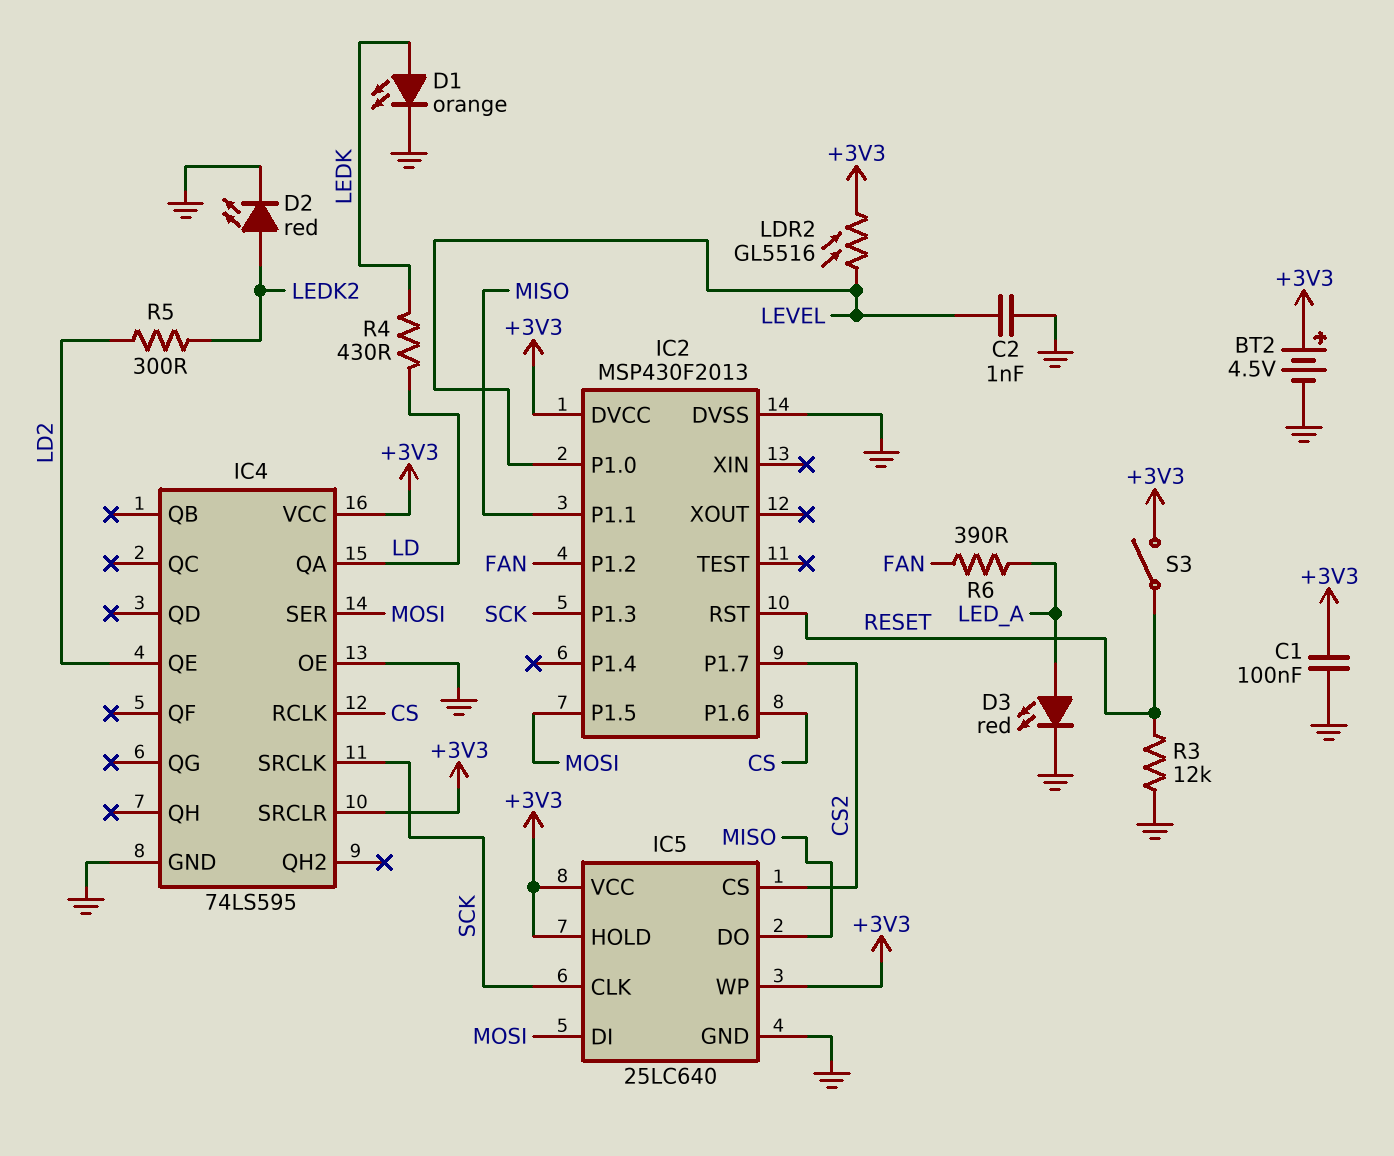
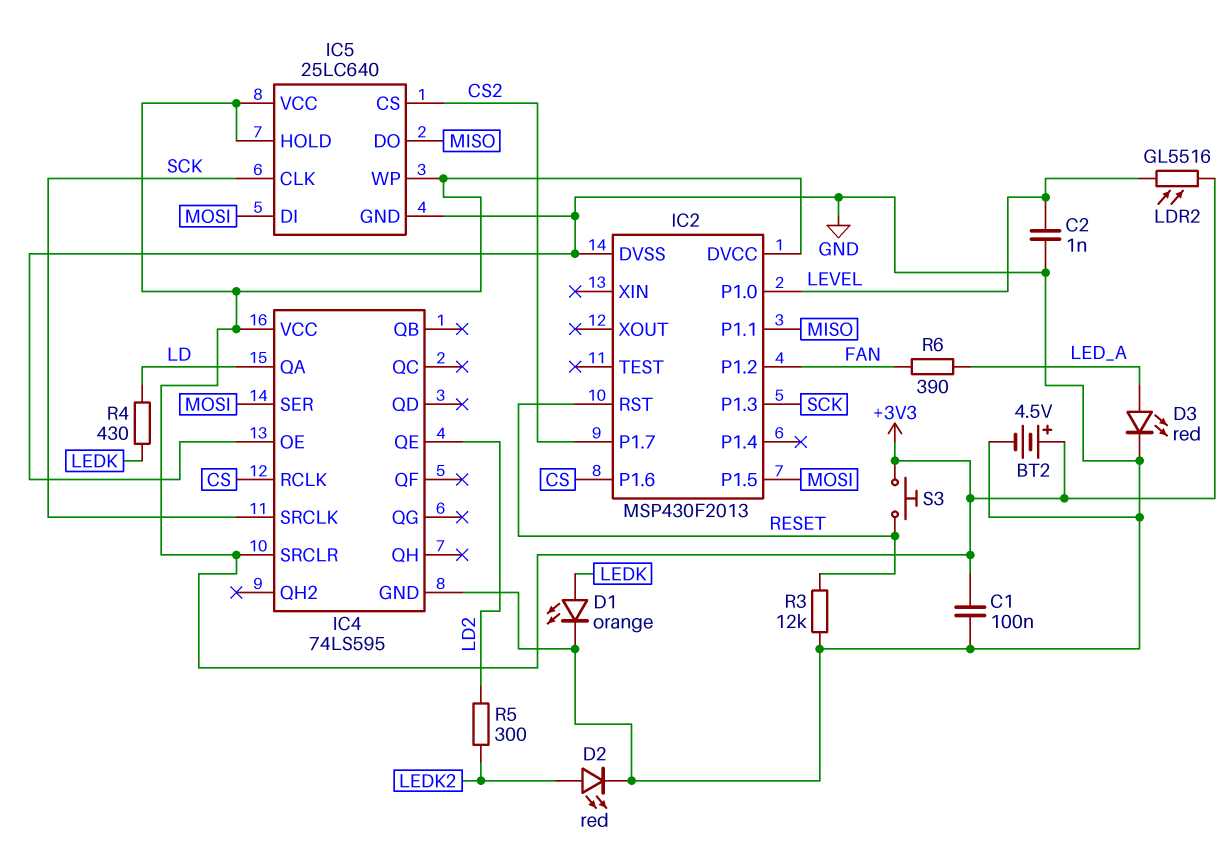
S3: switch (+3V3, RESET) -> button (+3V3, RESET)

